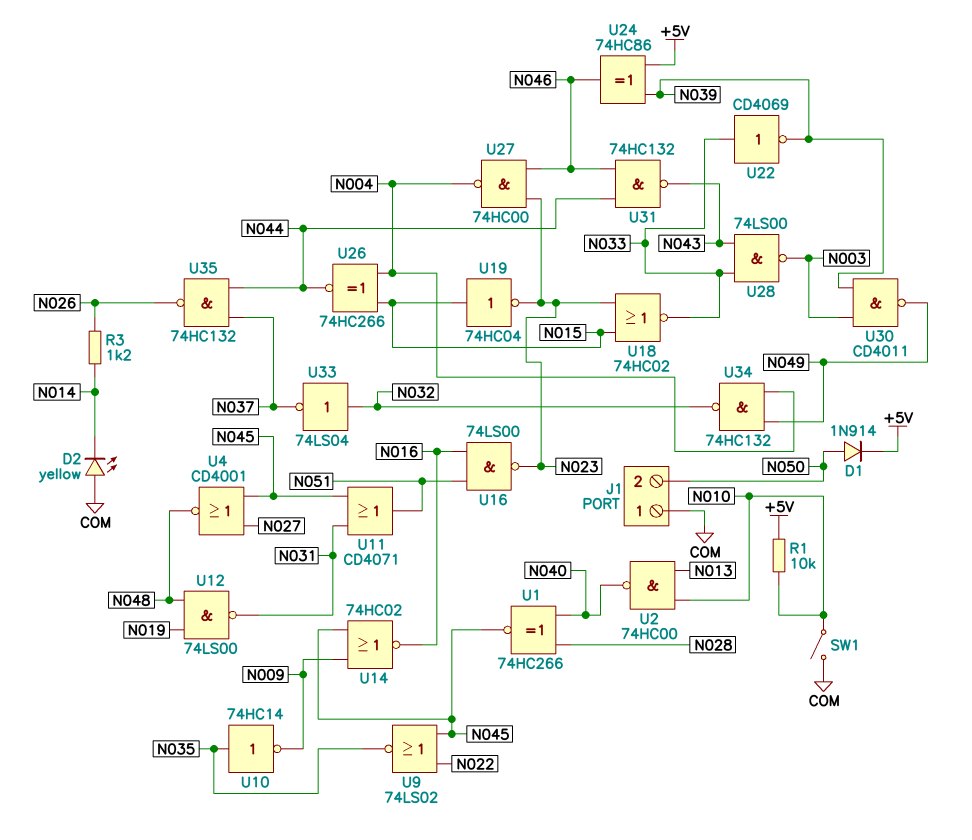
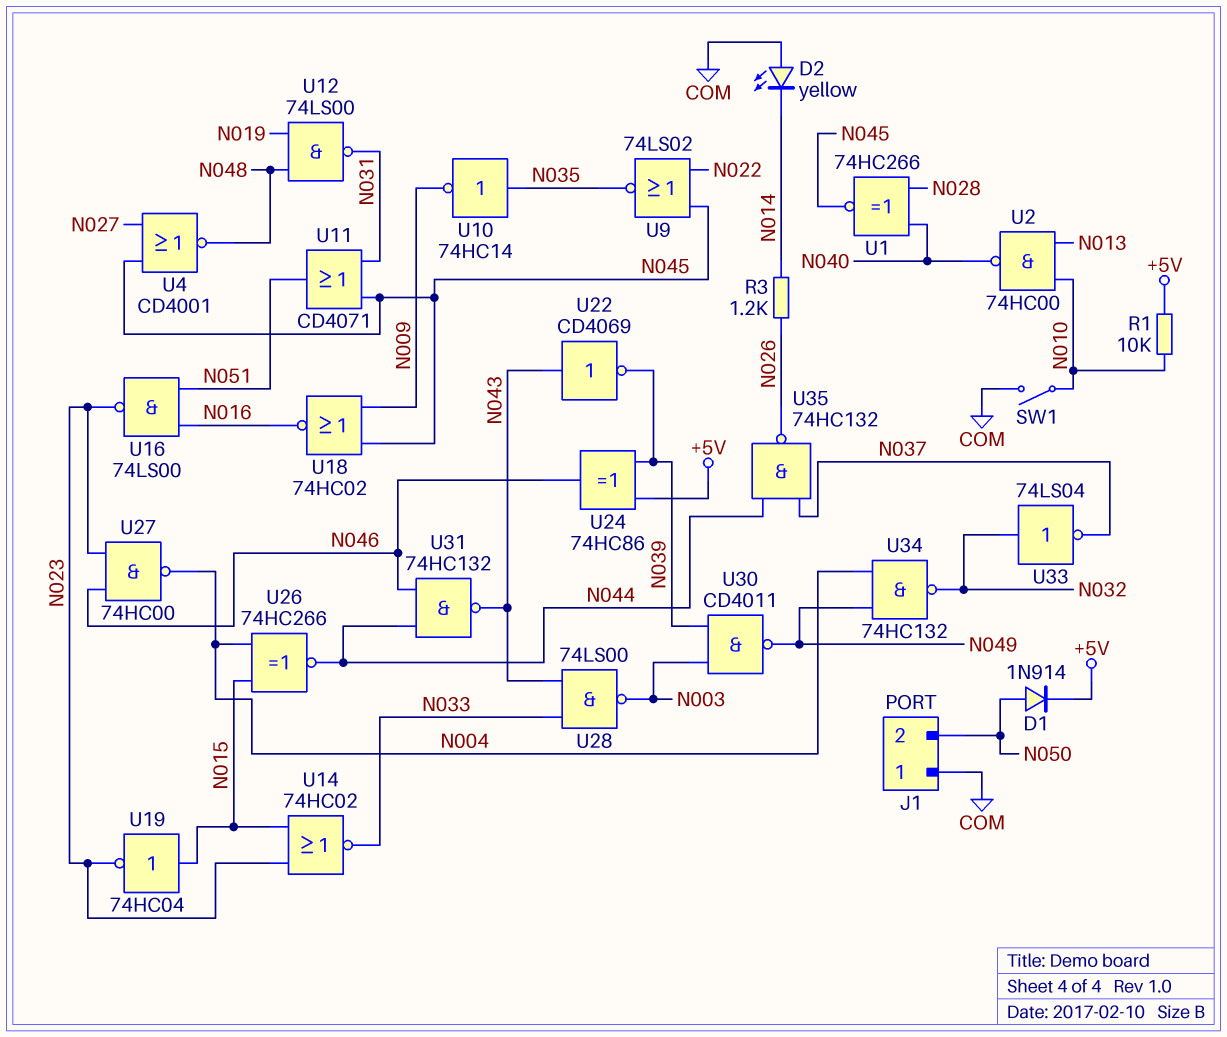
U14: NOR 74HC02 (in N009, in N045, out N016) -> NOR 74HC02 (in N015, in N023, out N033)
U18: NOR 74HC02 (in N015, in N023, out N033) -> NOR 74HC02 (in N009, in N045, out N016)
U22: NOT CD4069 (in N033, out N039) -> NOT CD4069 (in N043, out N039)

